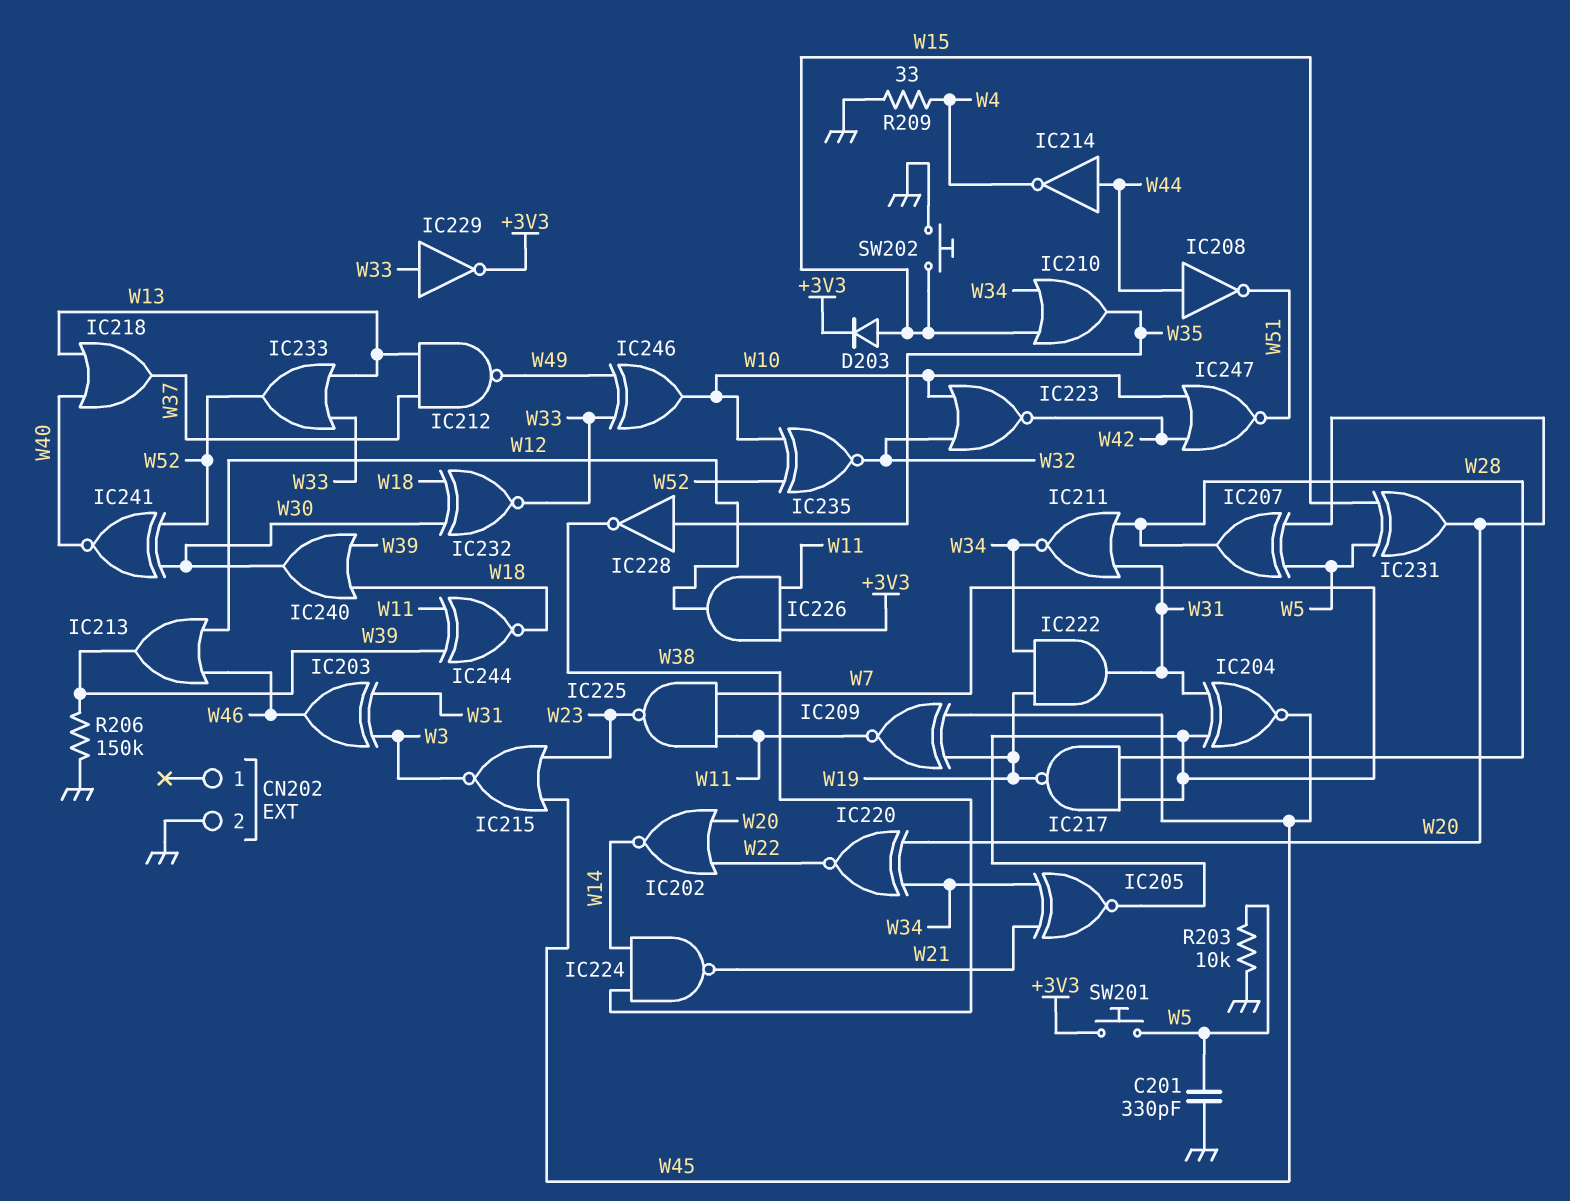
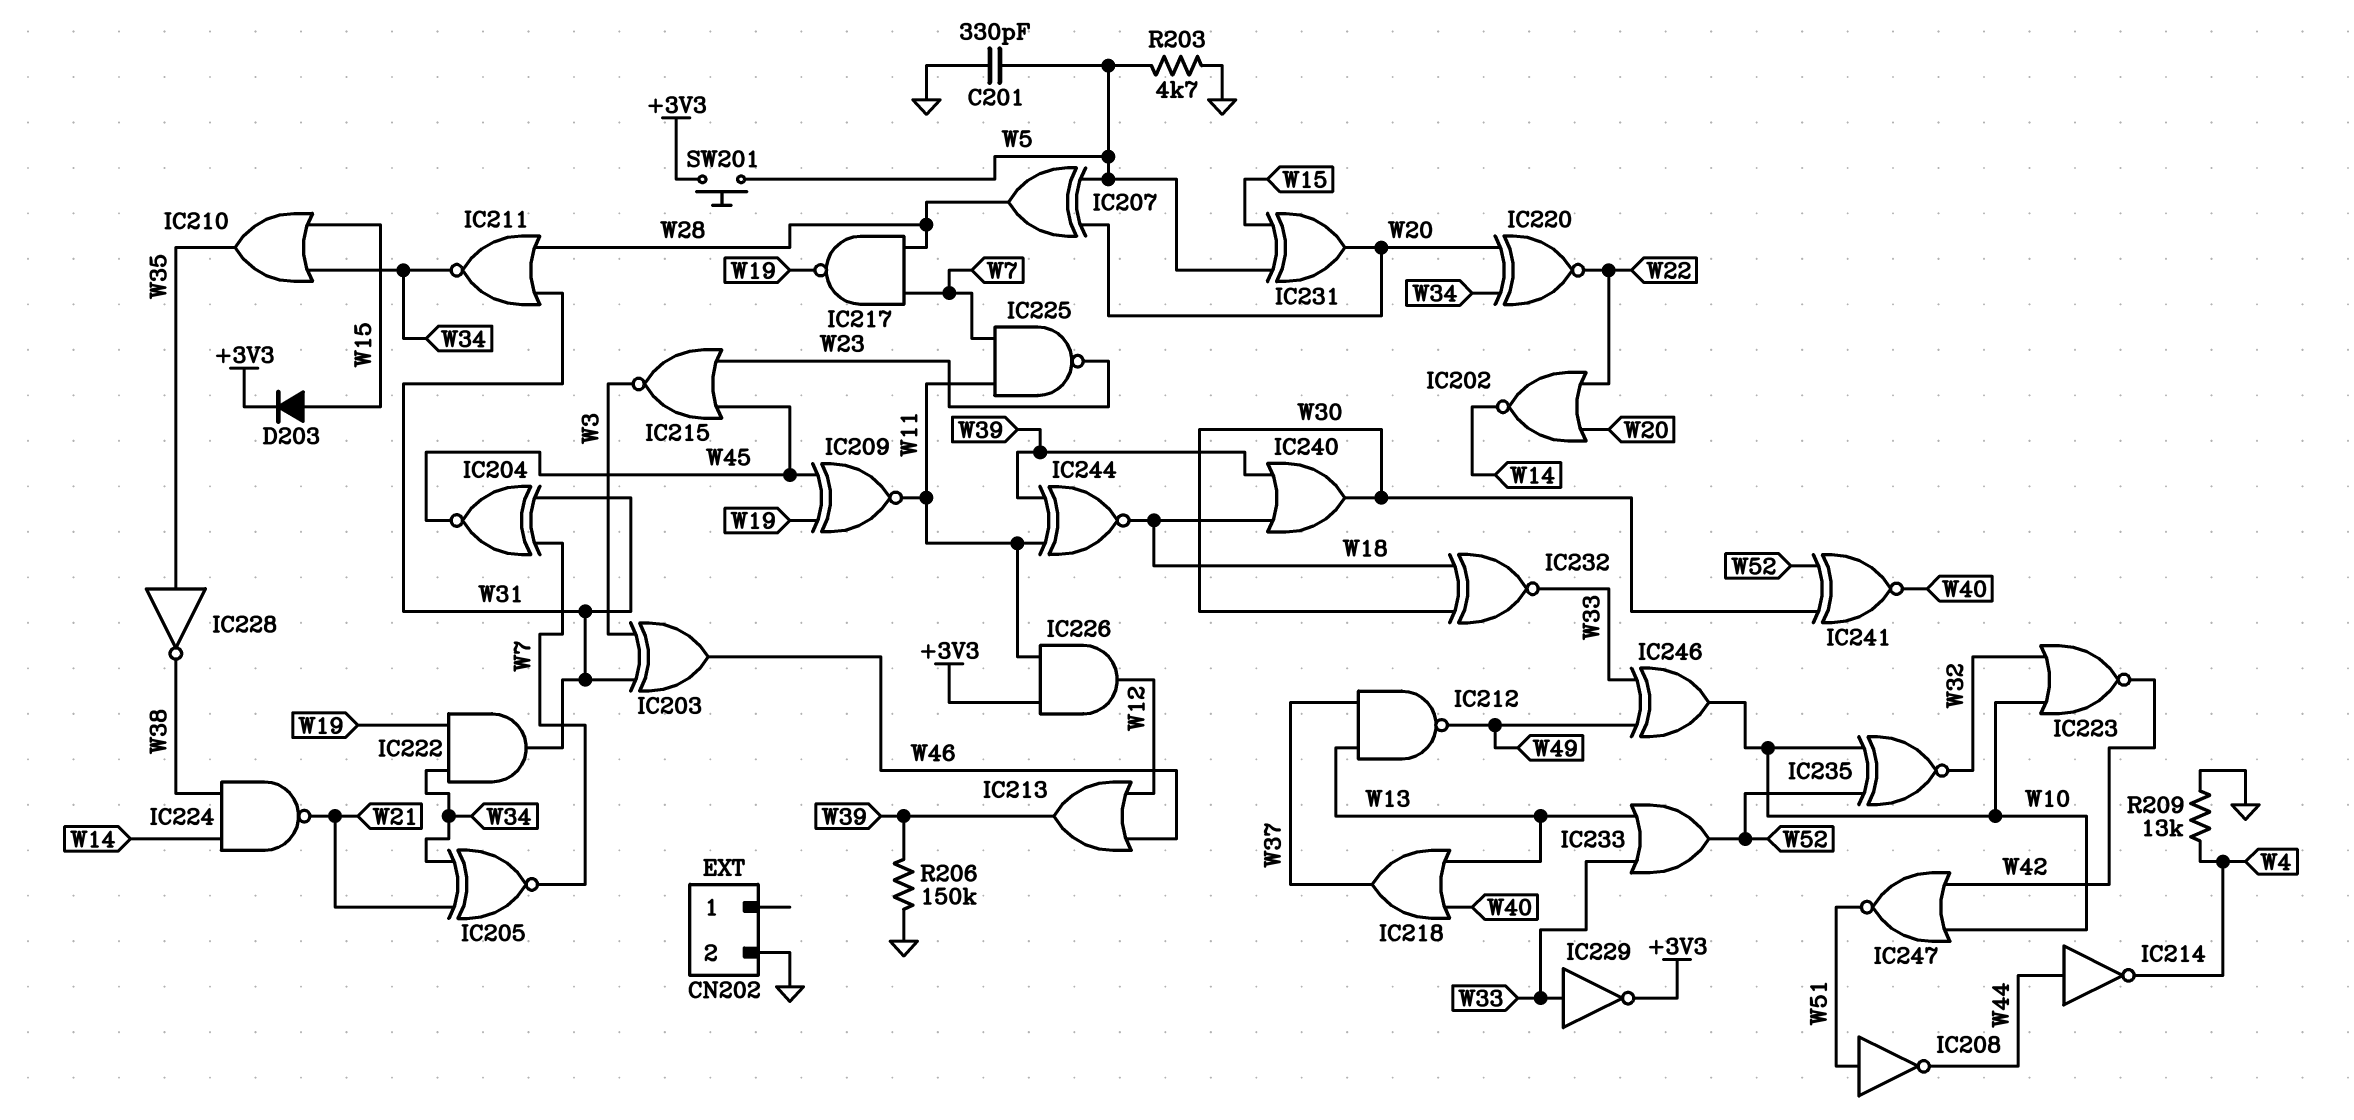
IC208: NOT (in W44, out W51) -> NOT (in W51, out W44)
R203: 10k (GND, W5) -> 4.7k (GND, W5)
R209: 33 (GND, W4) -> 13k (GND, W4)
SW202: button (GND, W15) -> none

